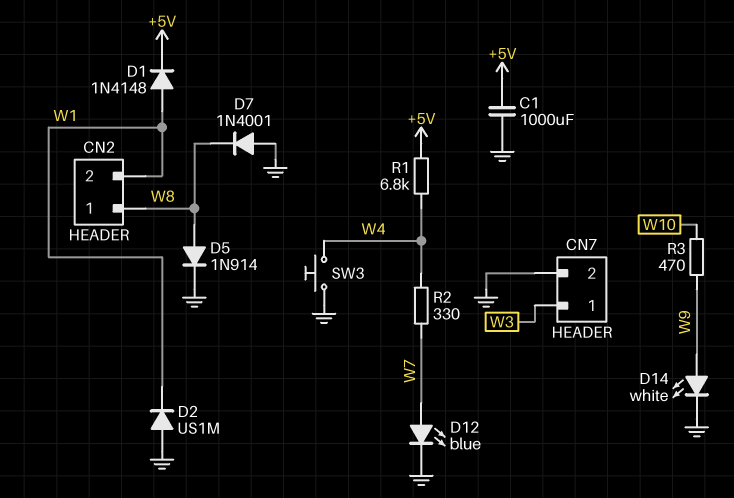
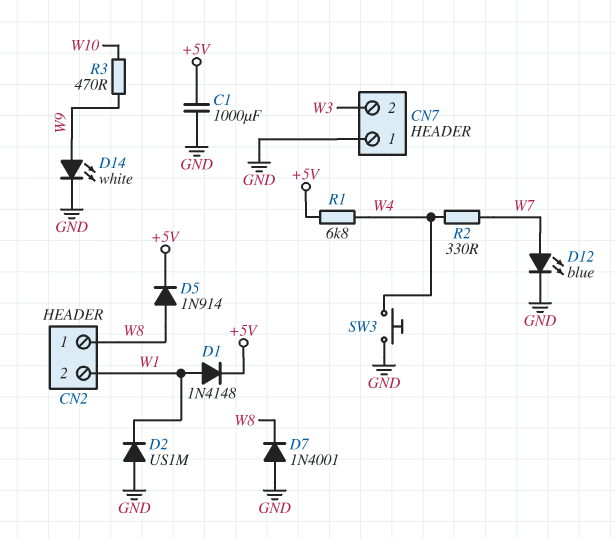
CN7 pin 1: W3 -> GND
CN7 pin 2: GND -> W3
D5: diode 1N914 (A W8, K GND) -> diode 1N914 (A W8, K +5V)

